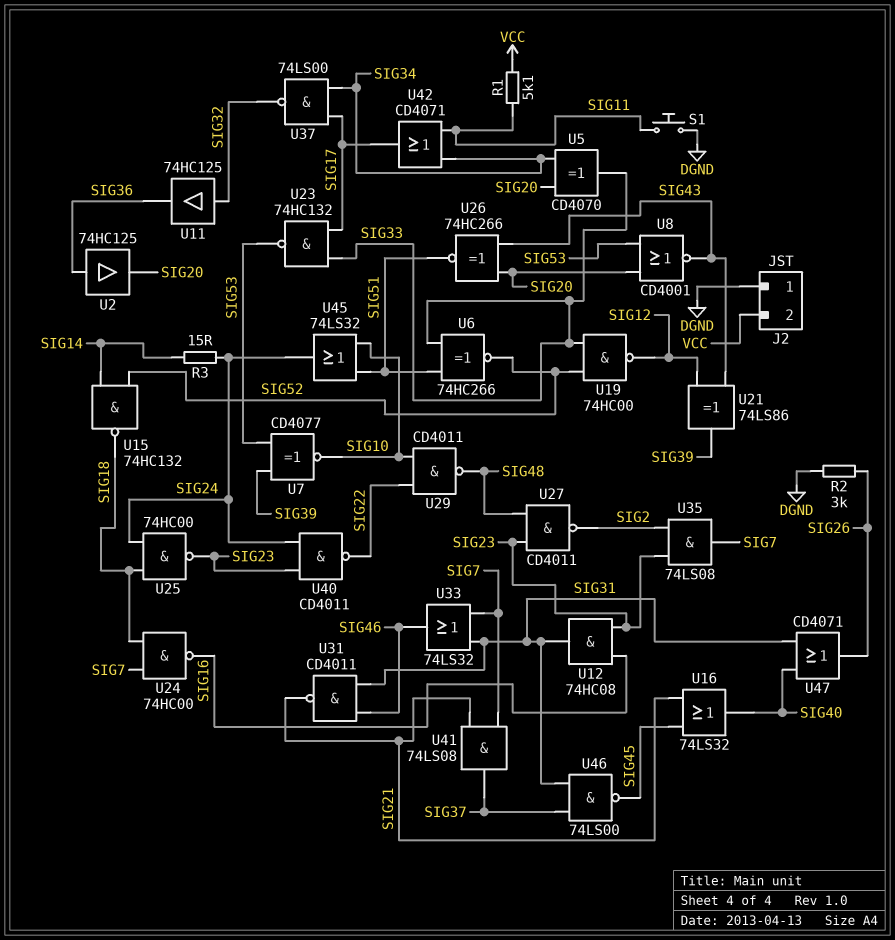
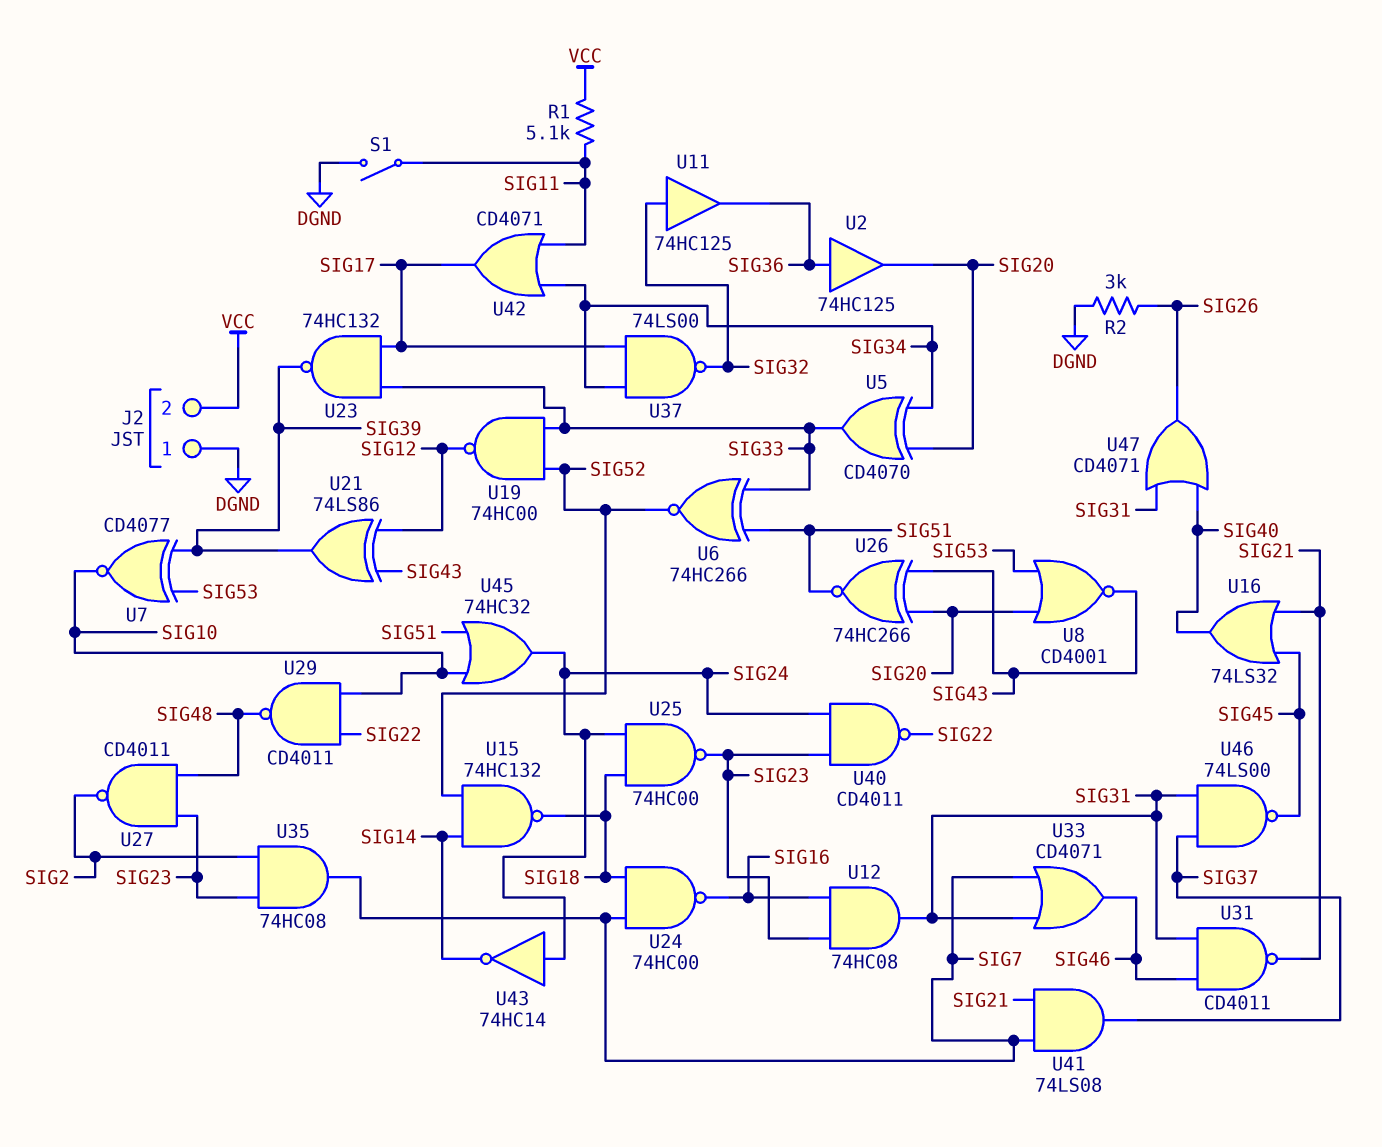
R3: 15 (SIG14, SIG24) -> none
S1: button (DGND, SIG11) -> switch (DGND, SIG11)
U23: NAND 74HC132 (in SIG17, in SIG33, out SIG53) -> NAND 74HC132 (in SIG17, in SIG33, out SIG39)
U33: OR 74LS32 (in SIG7, in SIG31, out SIG46) -> OR CD4071 (in SIG7, in SIG31, out SIG46)
U35: AND 74LS08 (in SIG2, in SIG23, out SIG7) -> AND 74HC08 (in SIG2, in SIG23, out SIG7)
U43: none -> NOT 74HC14 (in SIG24, out SIG14)
U45: OR 74LS32 (in SIG10, in SIG51, out SIG24) -> OR 74HC32 (in SIG10, in SIG51, out SIG24)

